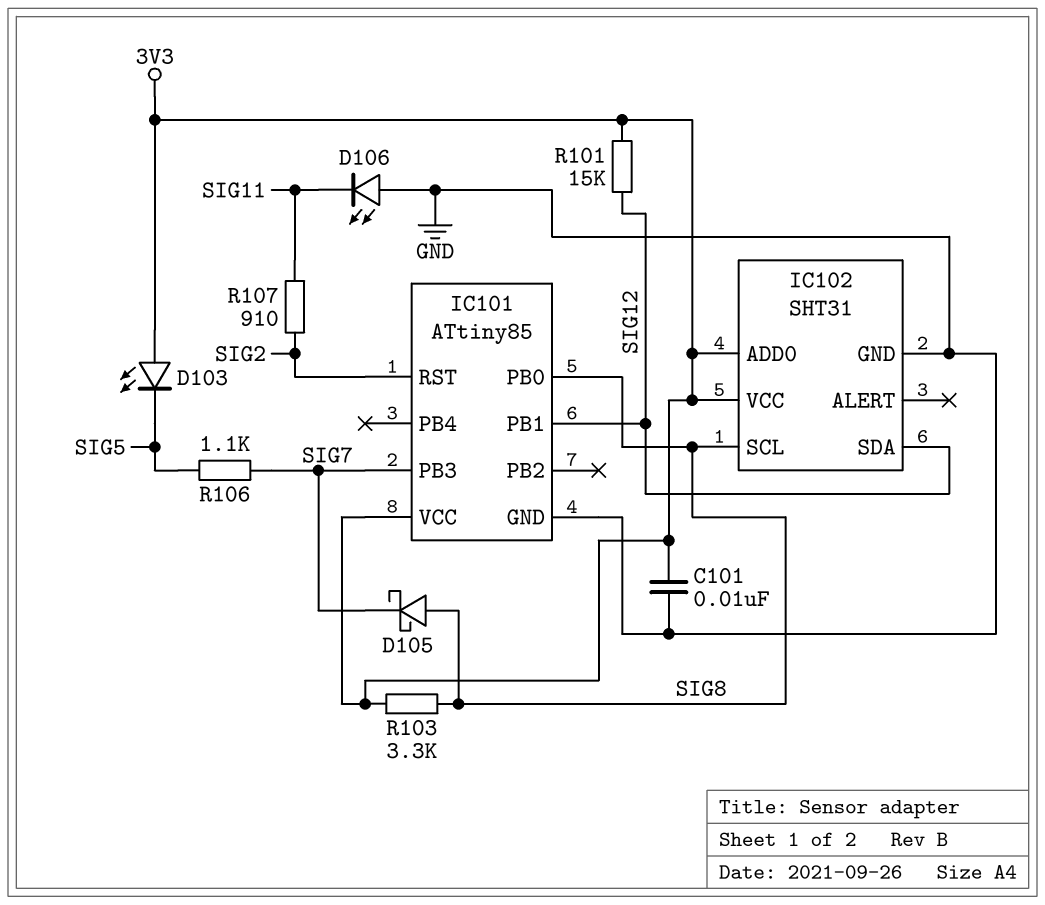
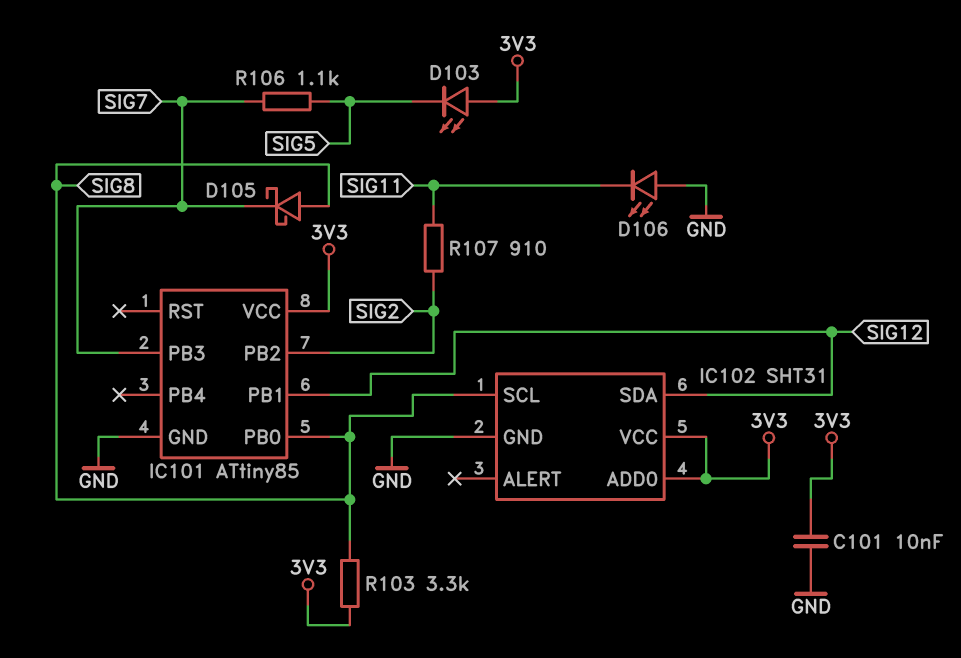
IC101 pin PB2: none -> SIG2
IC101 pin RST: SIG2 -> none
R101: 15k (3V3, SIG12) -> none

